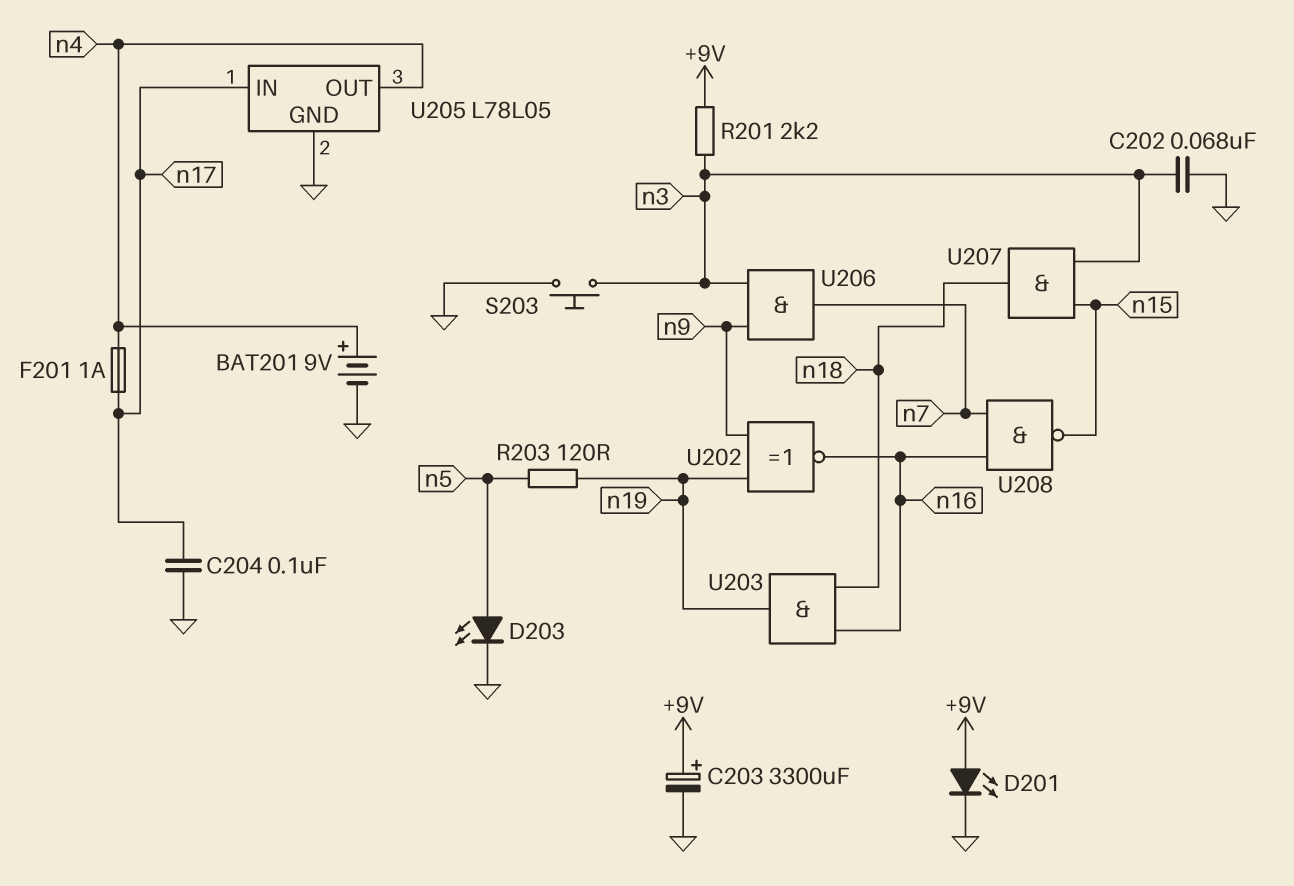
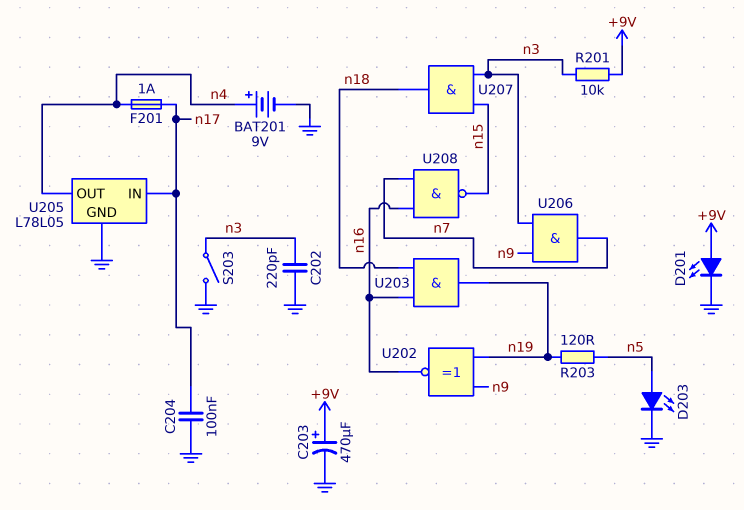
C202: 68nF (GND, n3) -> 220pF (GND, n3)
C203: 3300uF (plus +9V, minus GND) -> 470uF (plus +9V, minus GND)
R201: 2.2k (+9V, n3) -> 10k (+9V, n3)
S203: button (GND, n3) -> switch (GND, n3)

